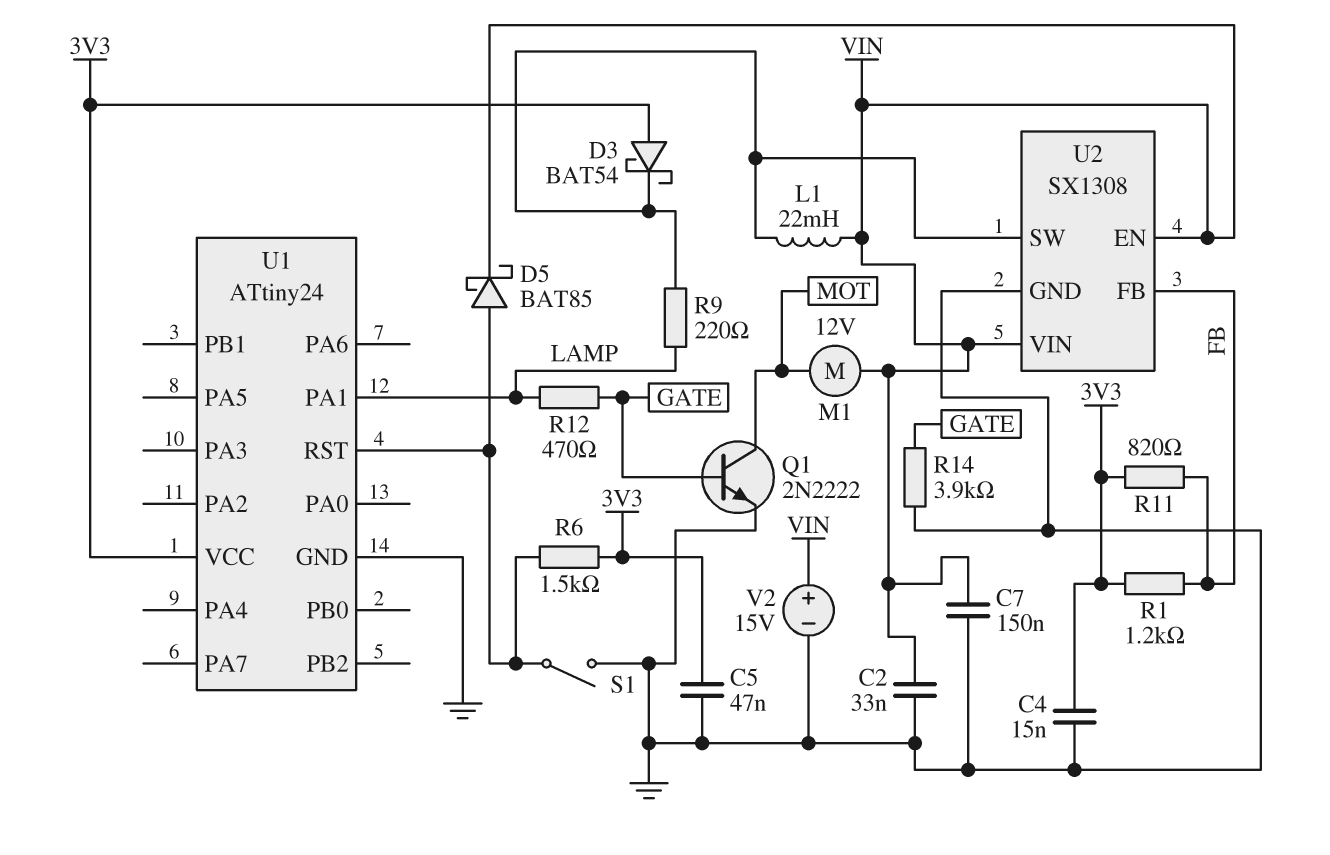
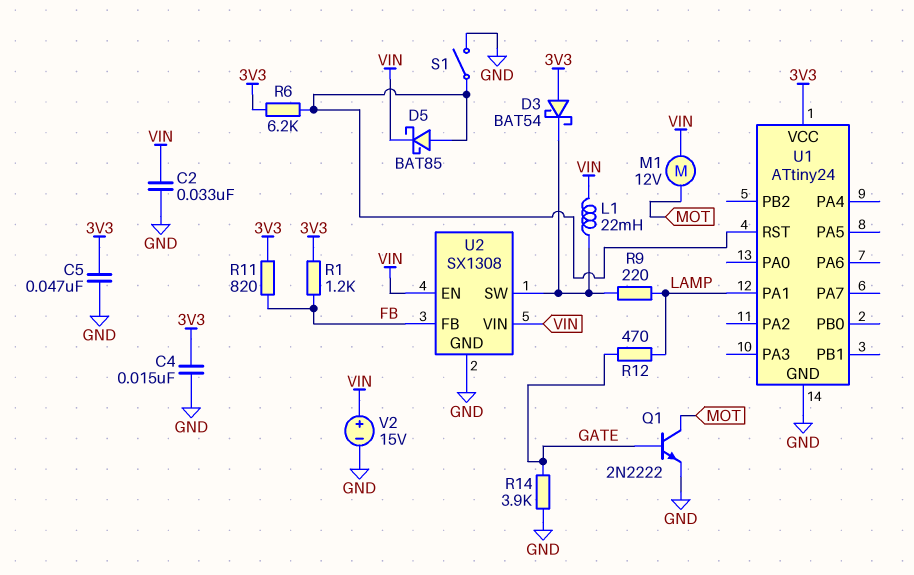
C7: 150nF (GND, VIN) -> none
R6: 1.5k (3V3, U1/RST) -> 6.2k (3V3, U1/RST)

